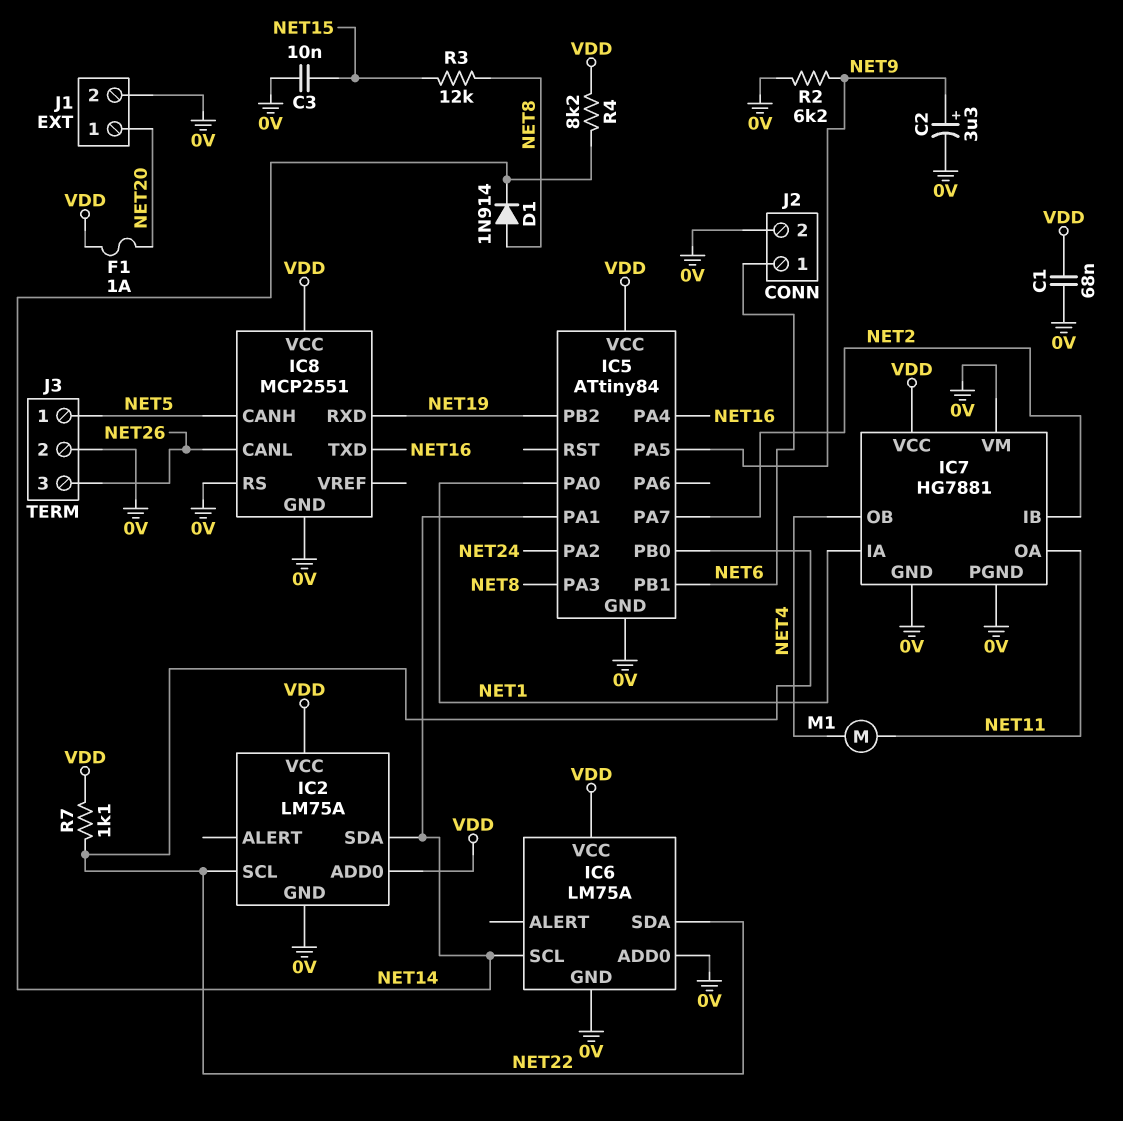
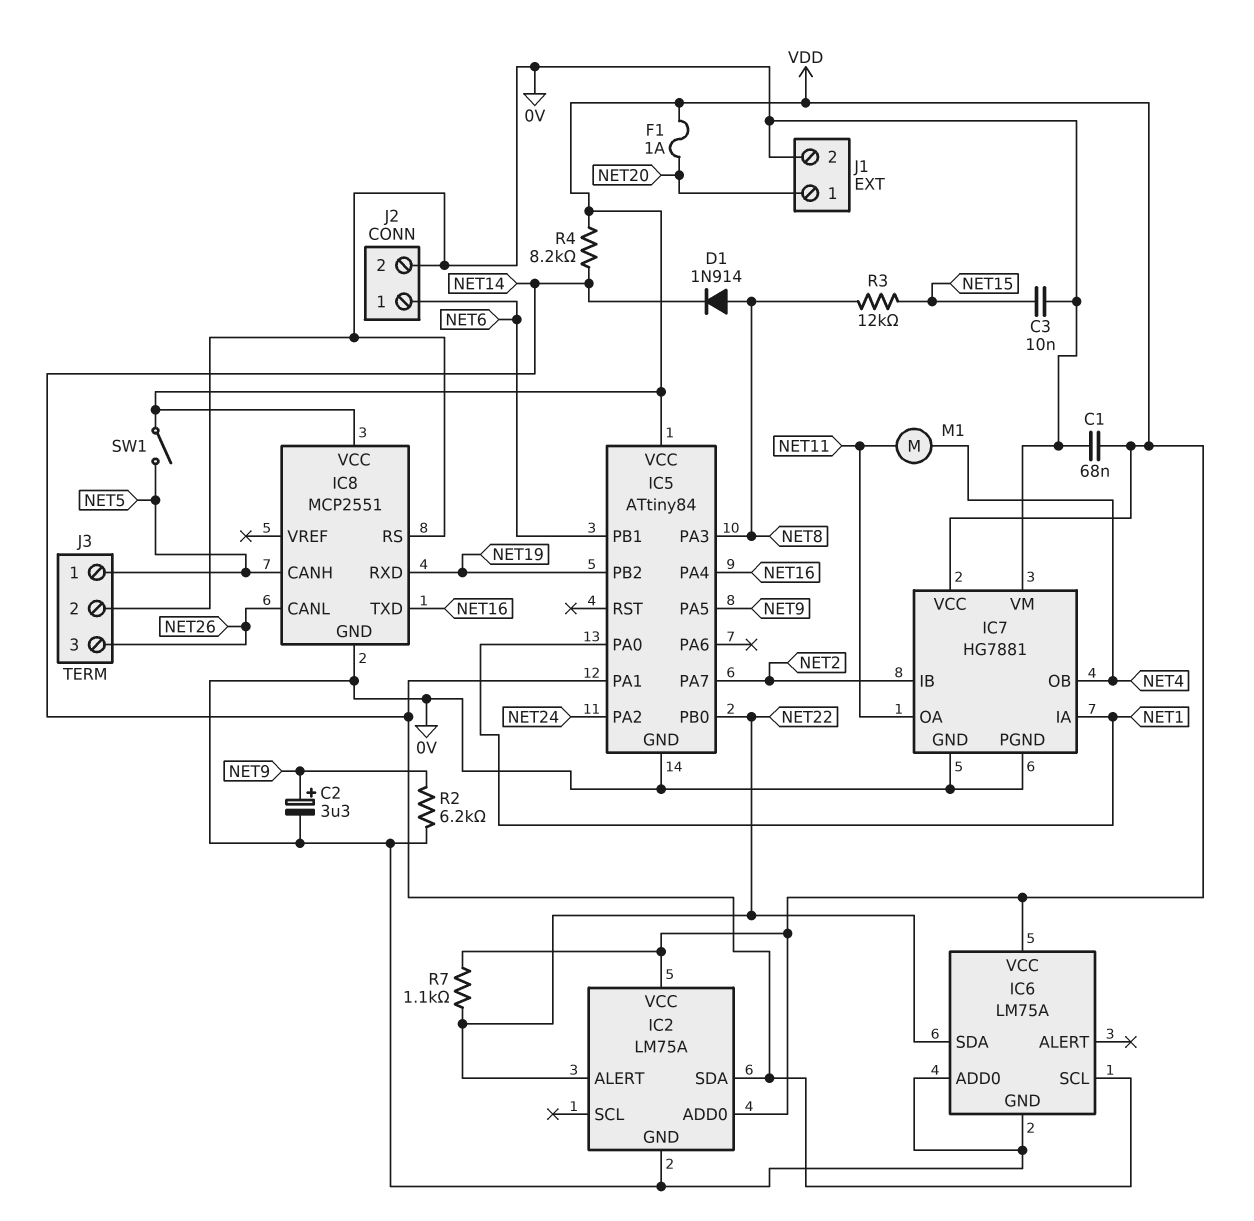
IC2 pin ALERT: none -> NET22
IC2 pin SCL: NET22 -> none
SW1: none -> switch (NET5, VDD)

